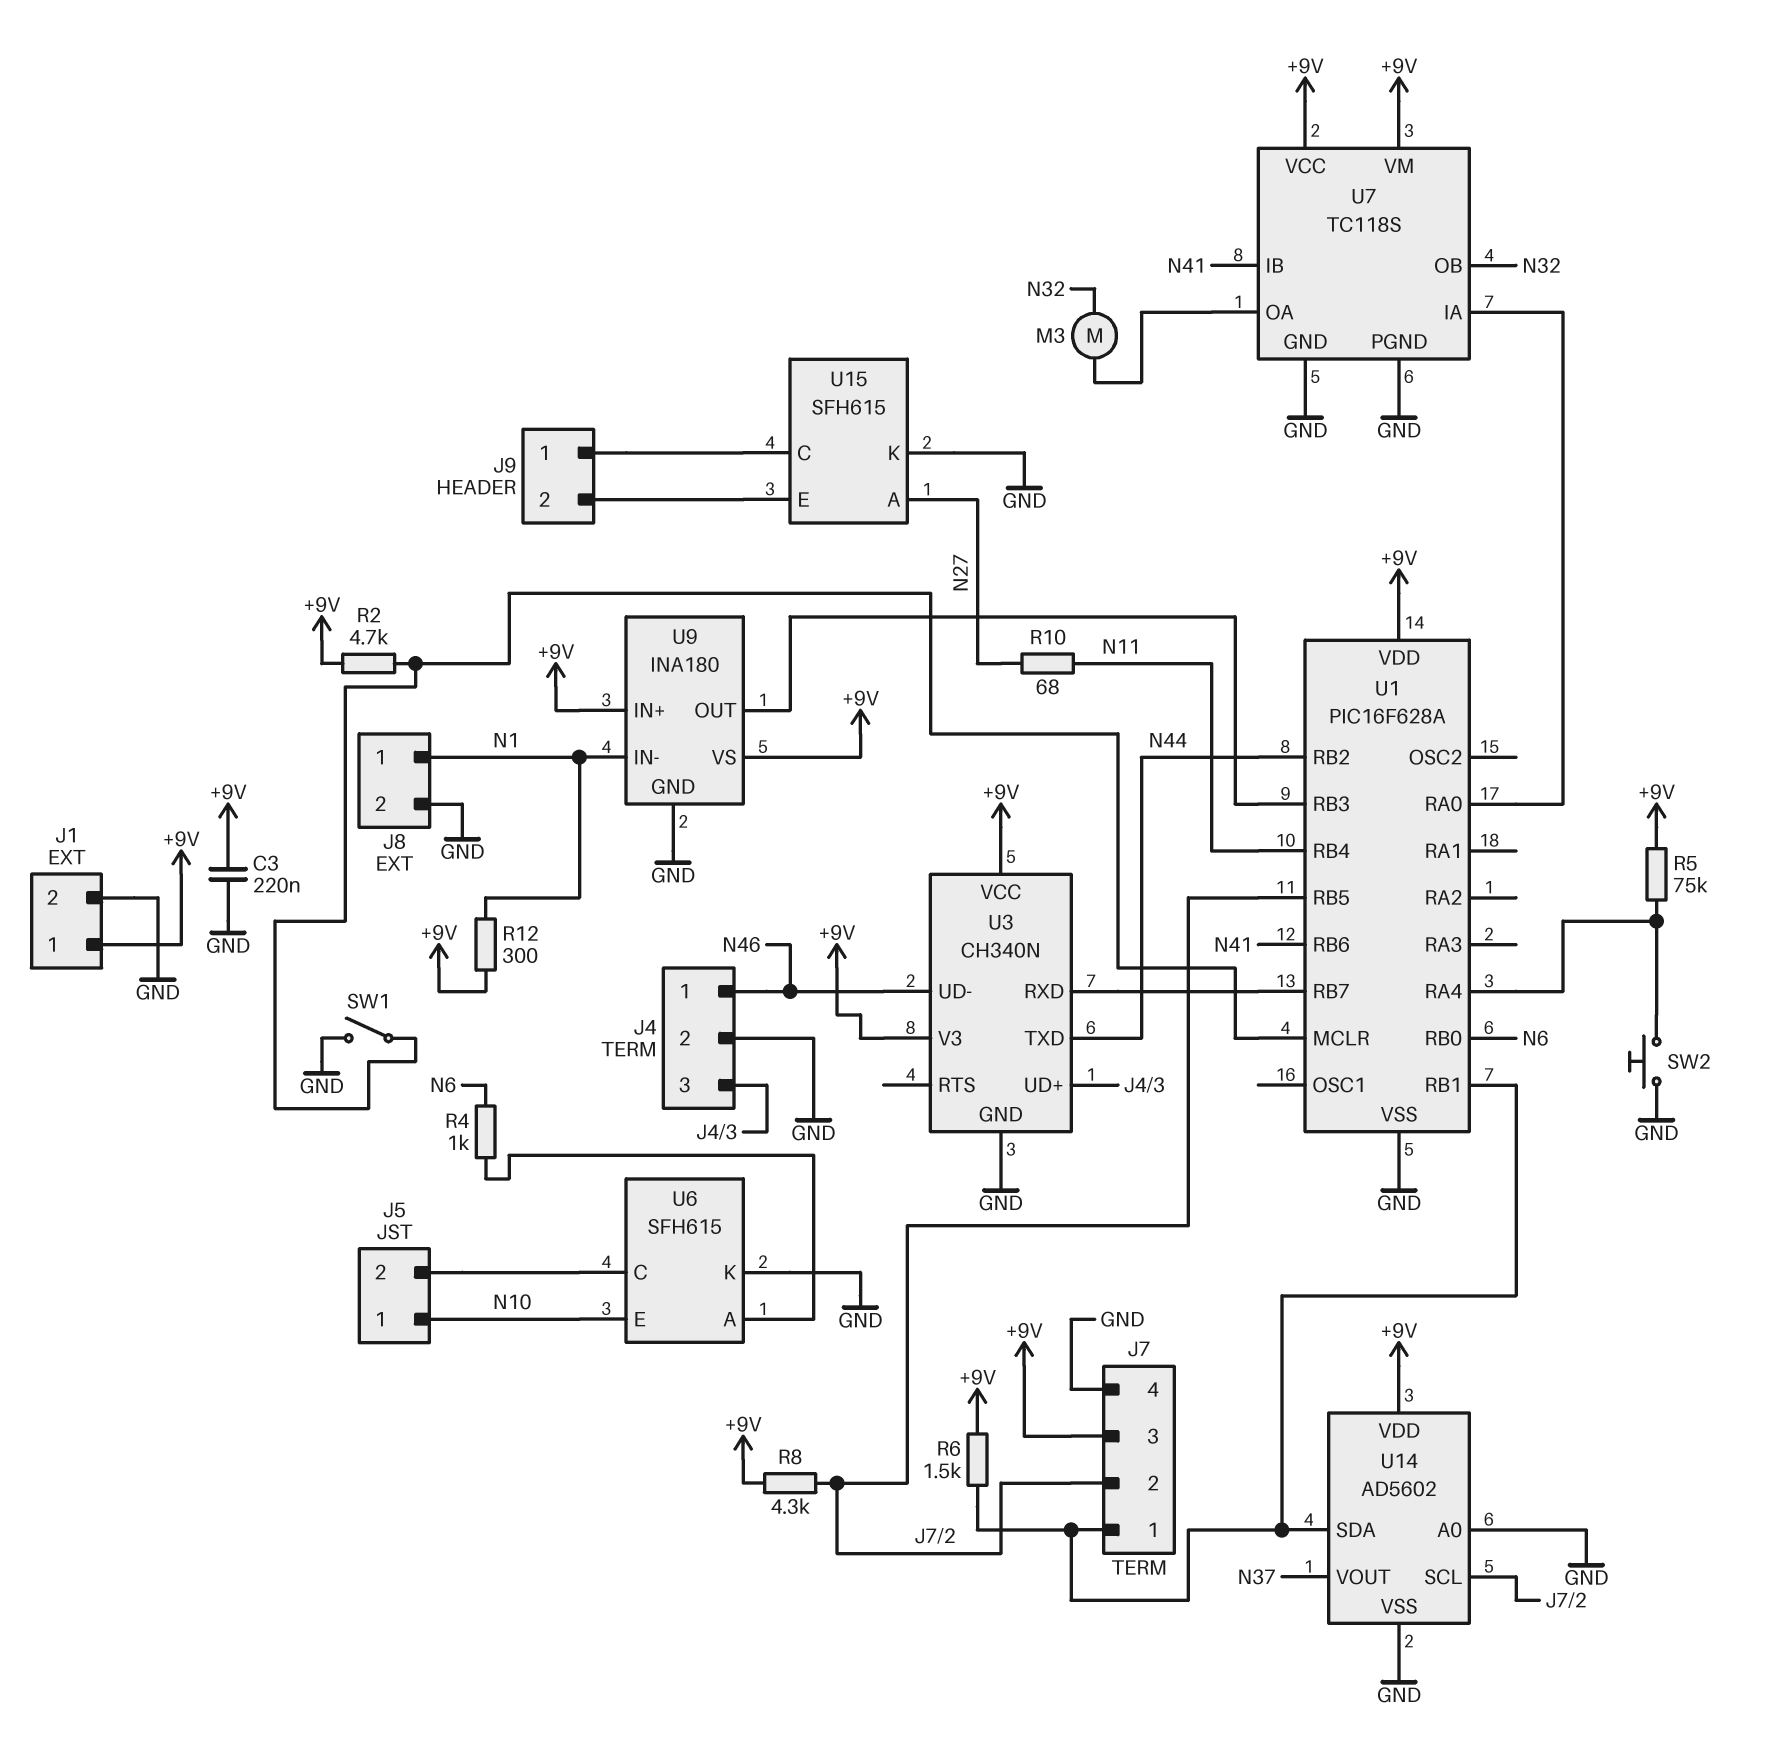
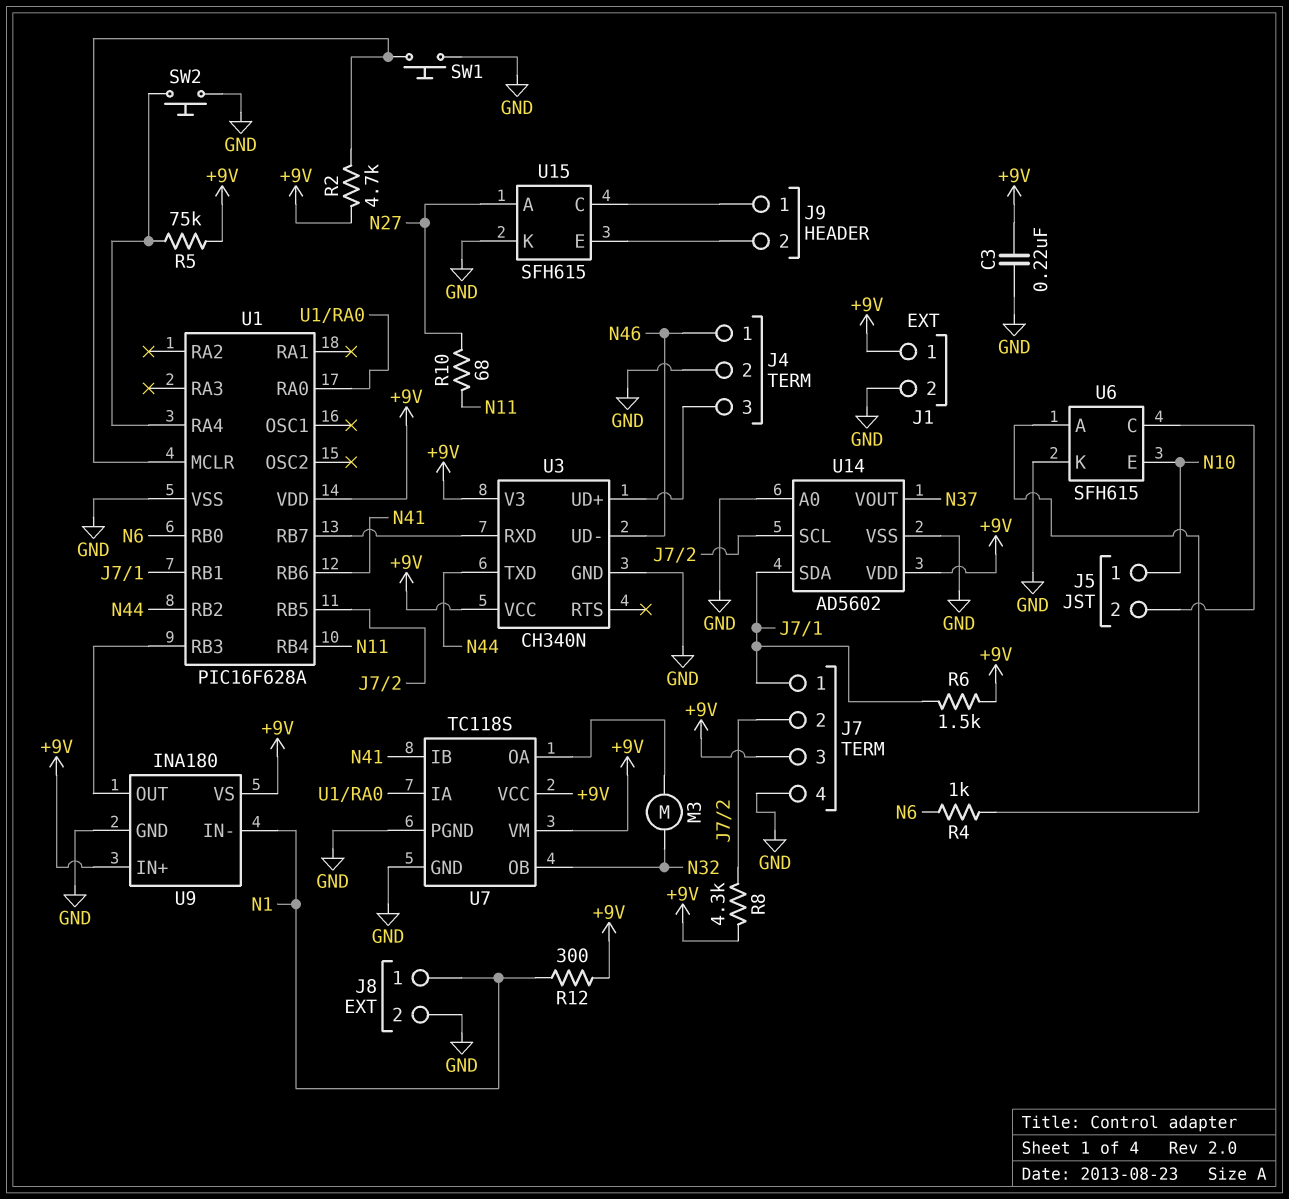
SW1: switch (GND, U1/MCLR) -> button (GND, U1/MCLR)

